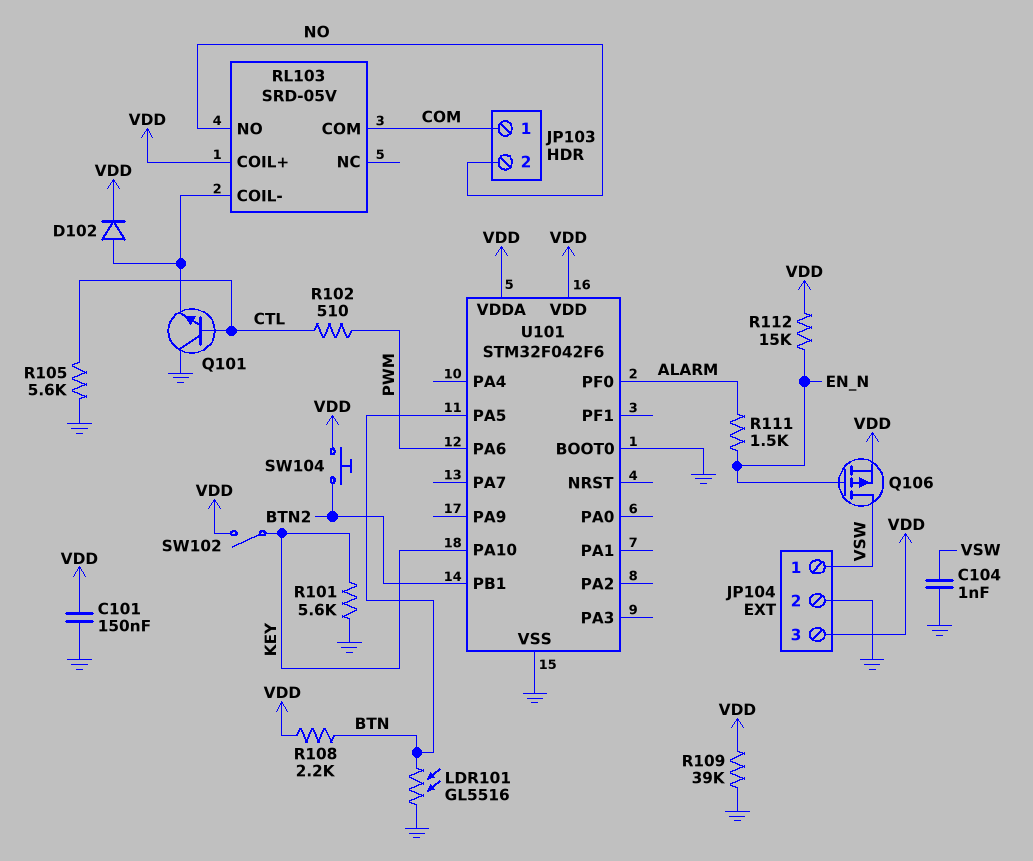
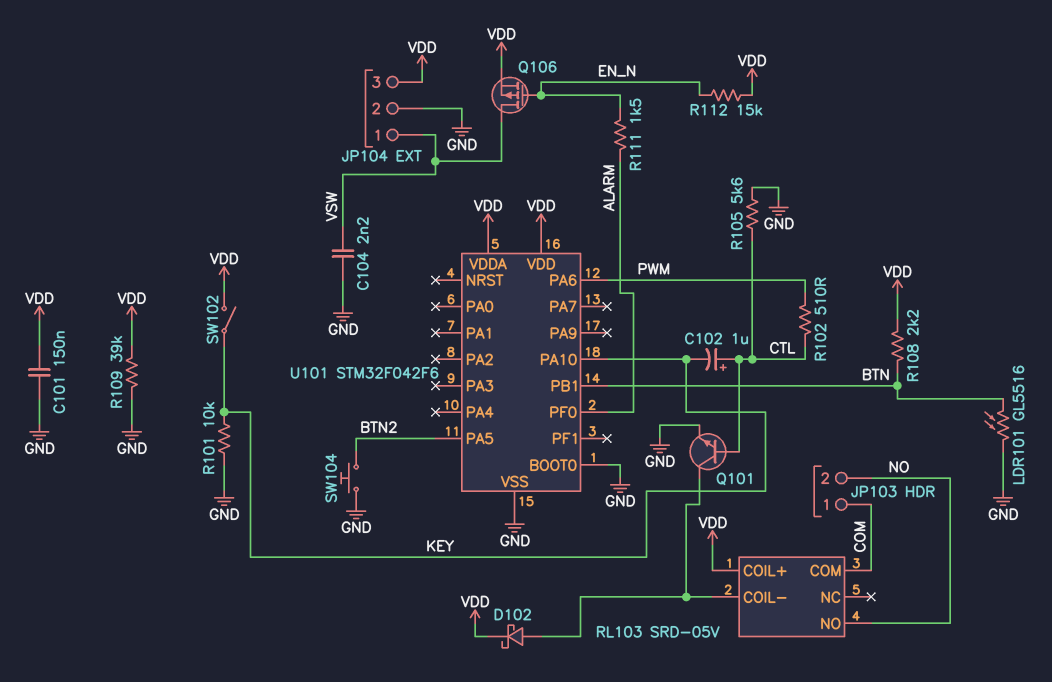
C102: none -> 1uF (plus CTL, minus KEY)
C104: 1nF (GND, VSW) -> 2.2nF (GND, VSW)
D102: diode (A RL103/COIL-, K VDD) -> schottky (A RL103/COIL-, K VDD)
Q101: NPN (B CTL, C GND, E RL103/COIL-) -> NPN (B CTL, C RL103/COIL-, E GND)
R101: 5.6k (GND, KEY) -> 10k (GND, KEY)
SW104: button (BTN2, VDD) -> button (BTN2, GND)
U101 pin PA5: BTN -> BTN2
U101 pin PB1: BTN2 -> BTN

